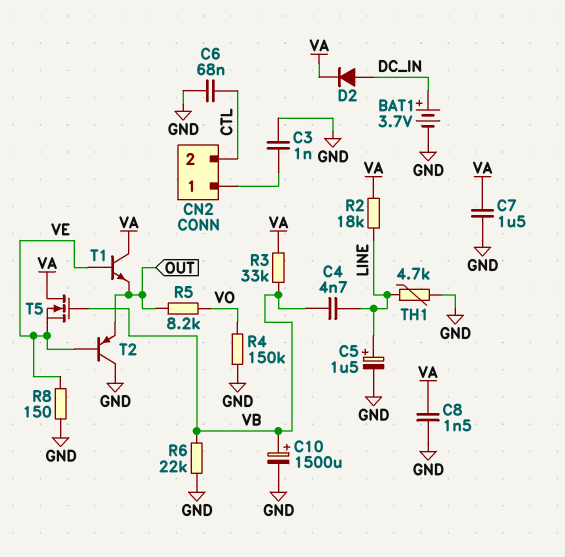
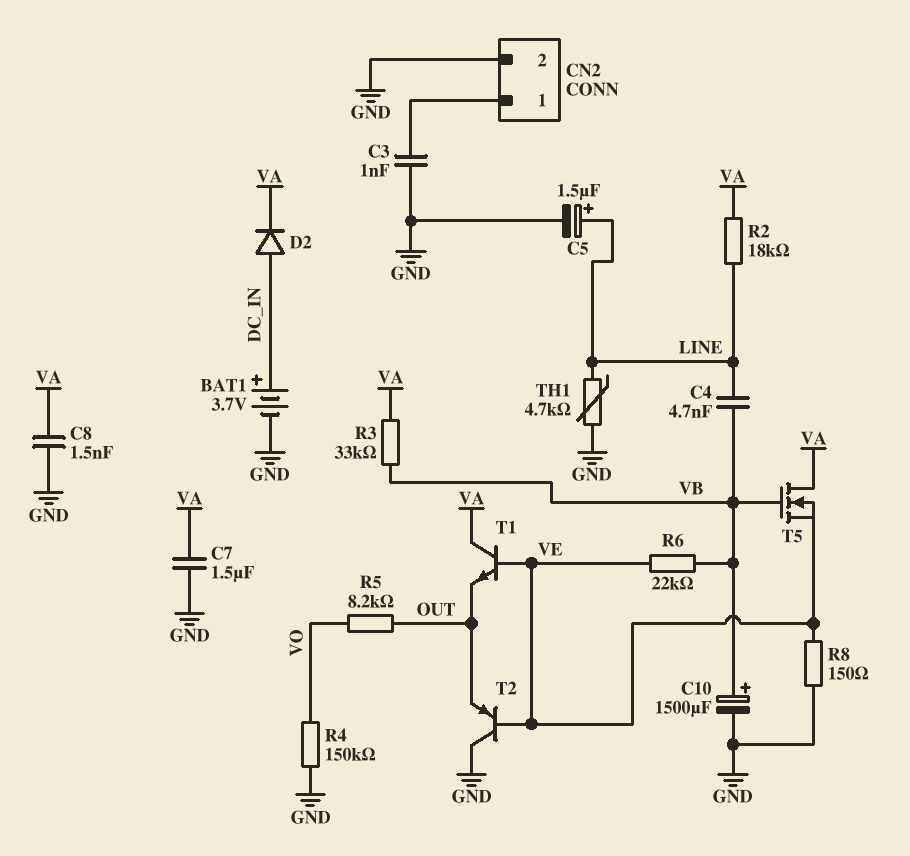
C6: 68nF (CTL, GND) -> none
CN2 pin 2: CTL -> GND
R6: 22k (GND, VB) -> 22k (VB, VE)

